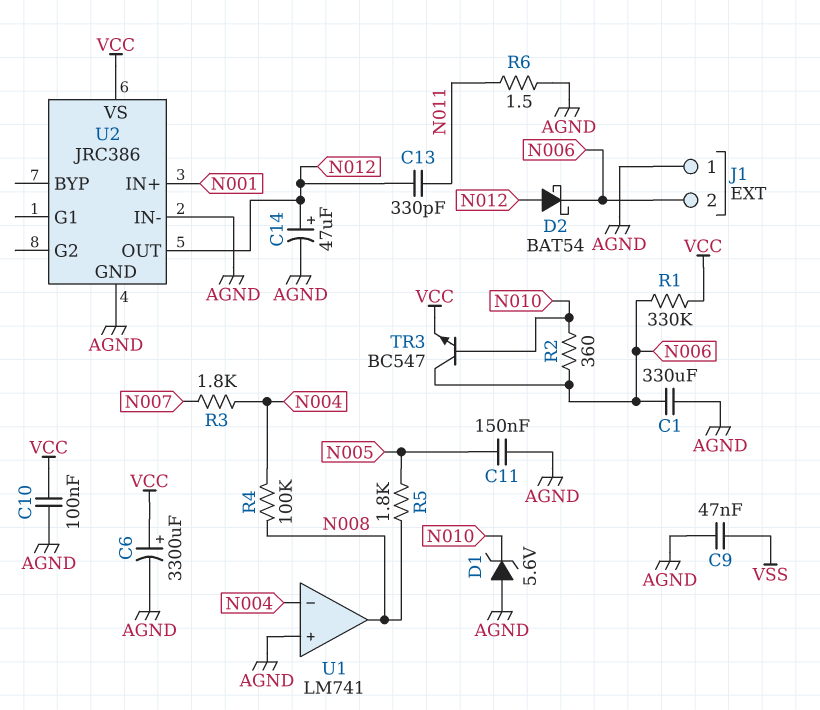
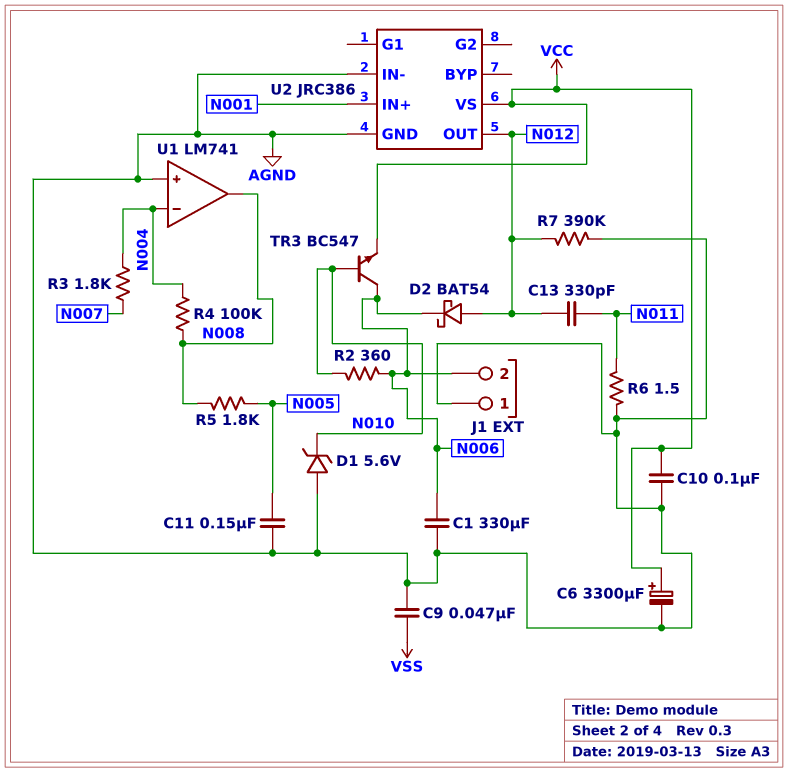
C14: 47uF (plus N012, minus AGND) -> none
R1: 330k (N006, VCC) -> none
R7: none -> 390k (AGND, N012)

